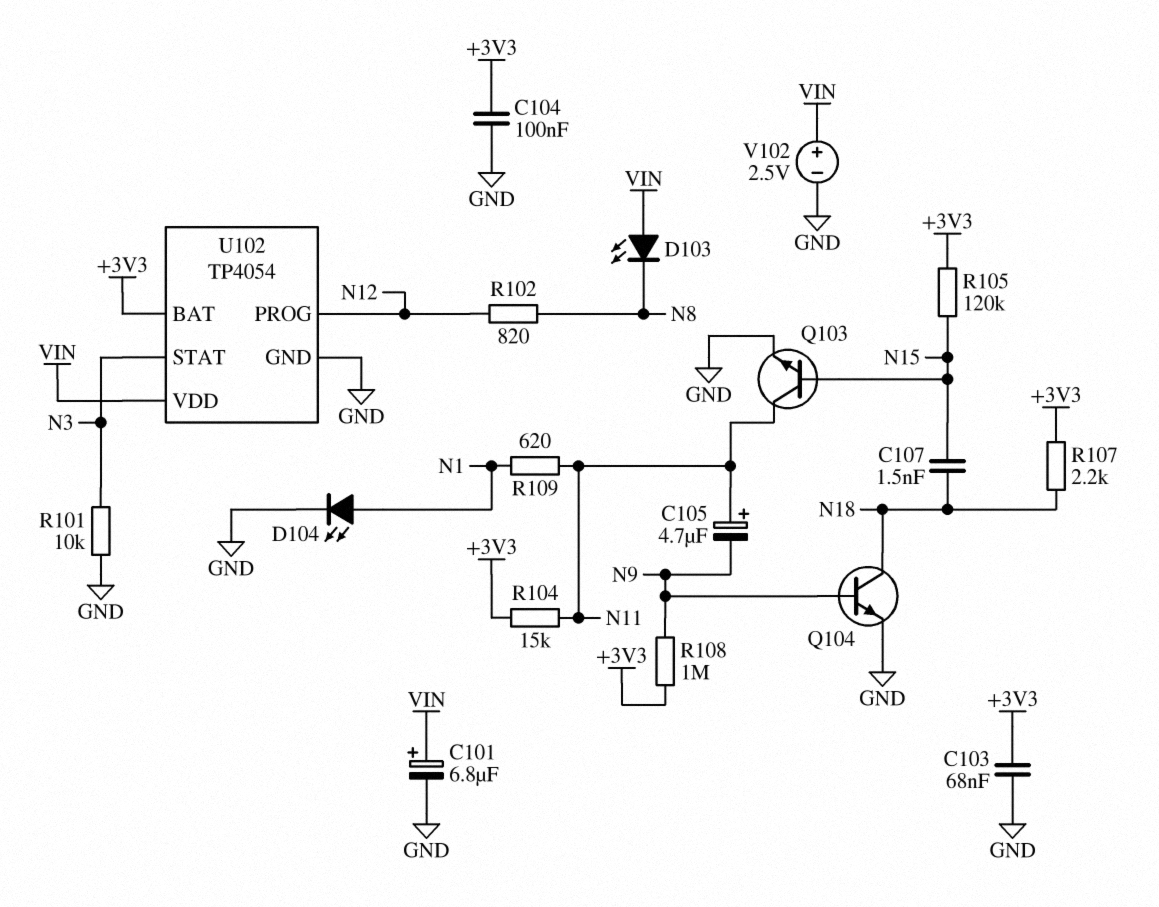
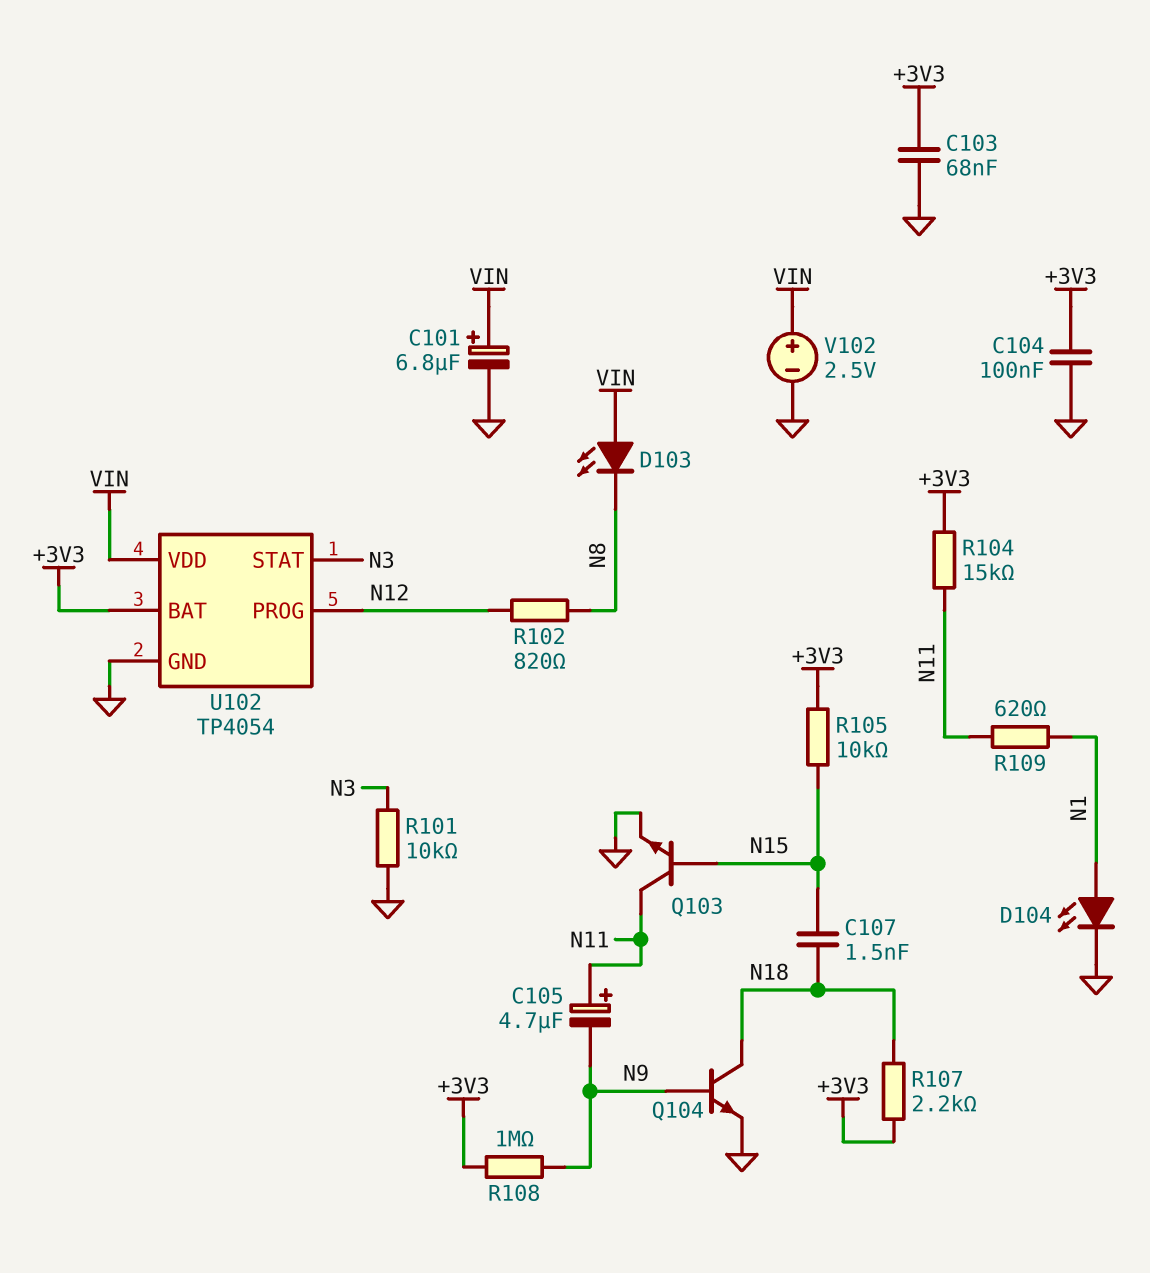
R105: 120k (+3V3, N15) -> 10k (+3V3, N15)

